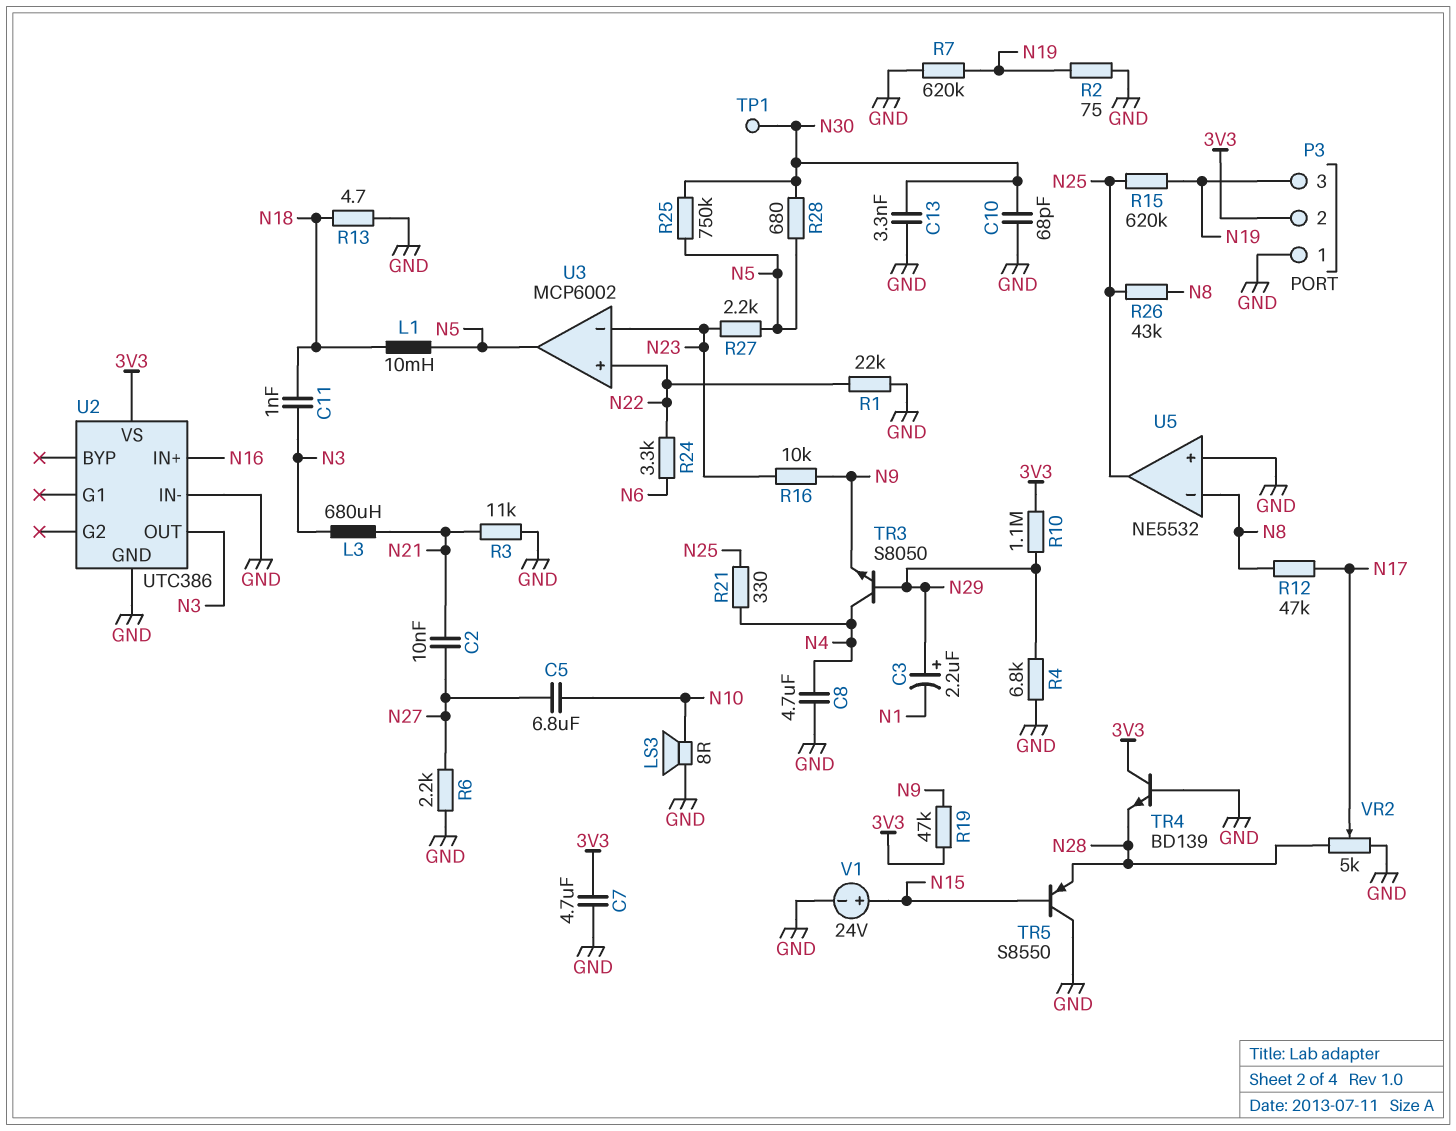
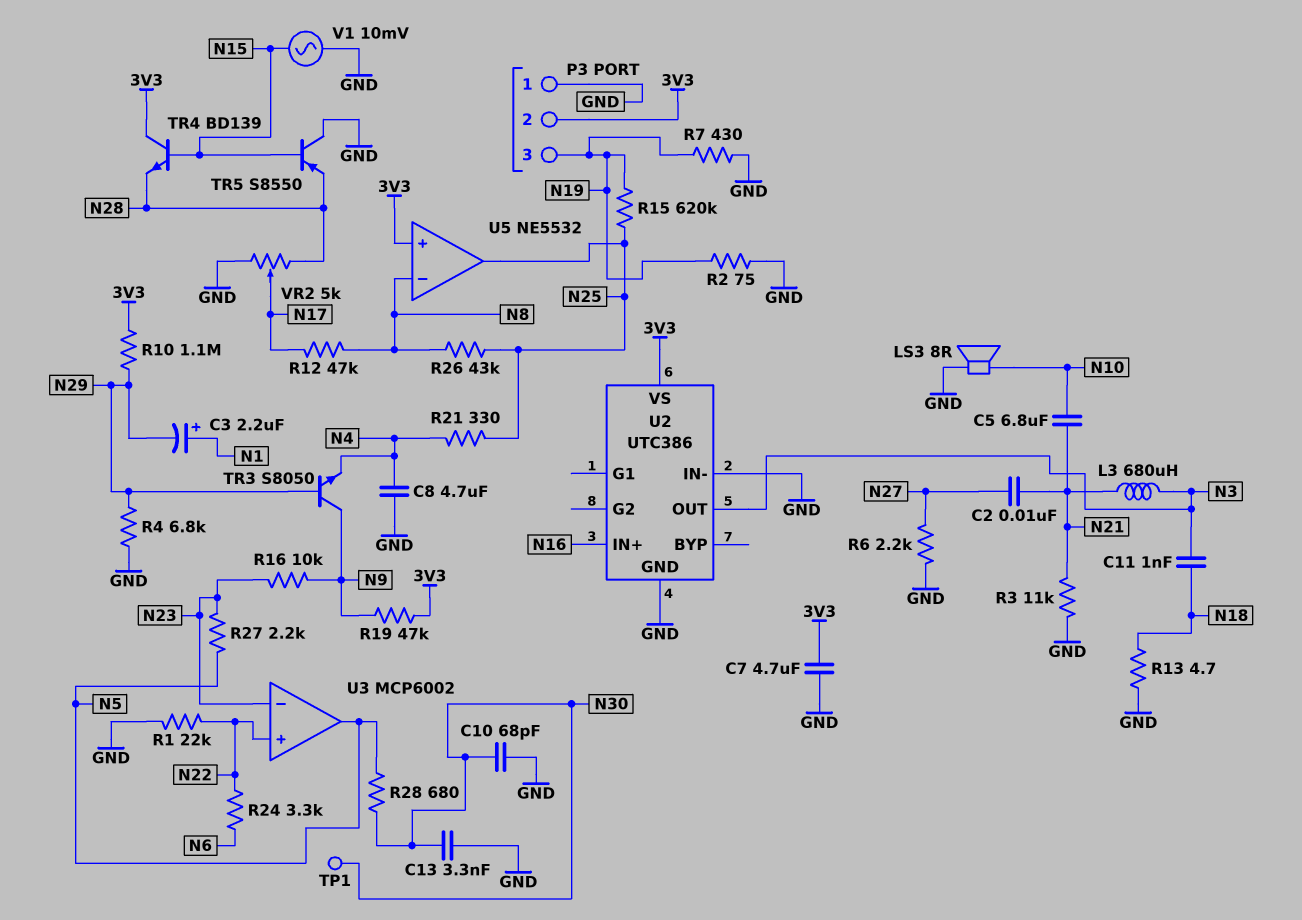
C3: 2.2uF (plus N29, minus N1) -> 2.2uF (plus N1, minus N29)
C5: 6.8uF (N10, N27) -> 6.8uF (N10, N21)
L1: 10mH (N5, N18) -> none
R7: 620k (GND, N19) -> 430 (GND, N19)
R25: 750k (N5, N30) -> none
TR3: NPN S8050 (B N29, C N4, E N9) -> NPN S8050 (B N29, C N9, E N4)
TR4: NPN BD139 (B GND, C 3V3, E N28) -> NPN BD139 (B N15, C 3V3, E N28)
U5 pin in+: GND -> 3V3
V1: 24V (plus N15, minus GND) -> AC 10mV (GND, N15)

